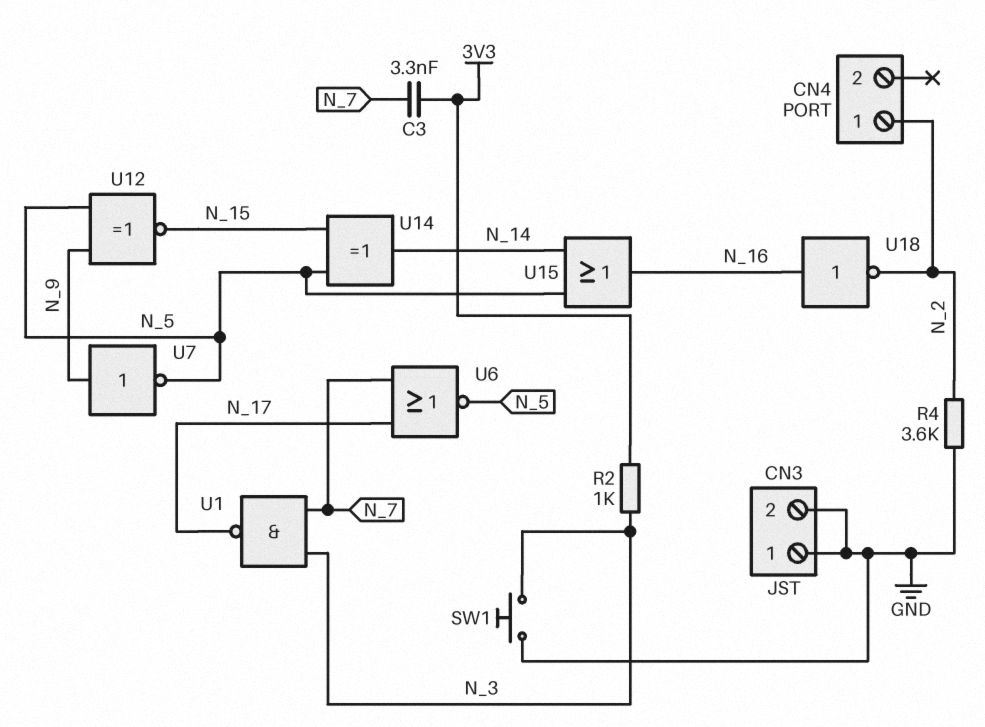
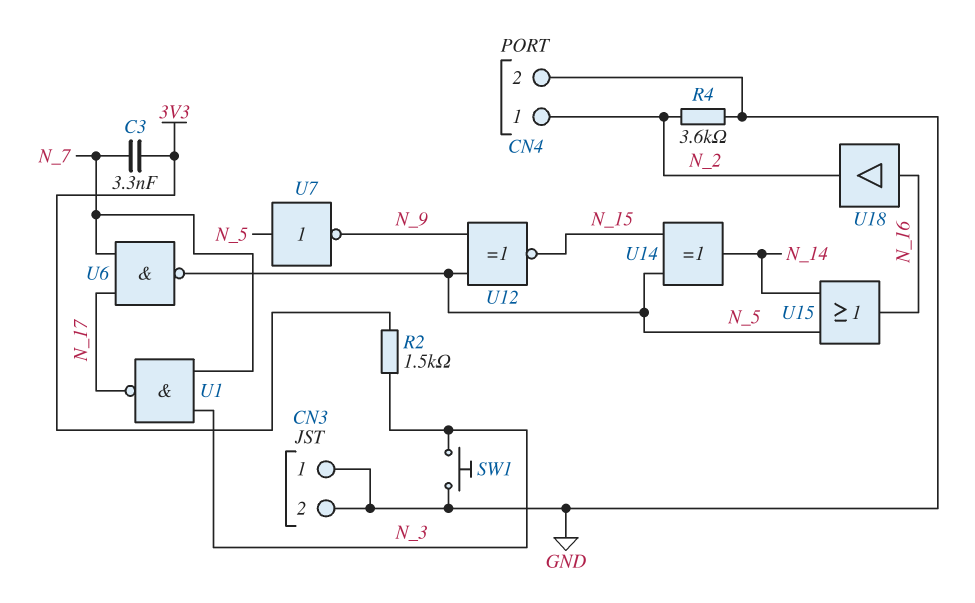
CN4 pin 2: none -> GND
R2: 1k (3V3, N_3) -> 1.5k (3V3, N_3)
U6: NOR (in N_7, in N_17, out N_5) -> NAND (in N_7, in N_17, out N_5)
U7: NOT (in N_9, out N_5) -> NOT (in N_5, out N_9)
U18: NOT (in N_16, out N_2) -> buffer (in N_16, out N_2)

